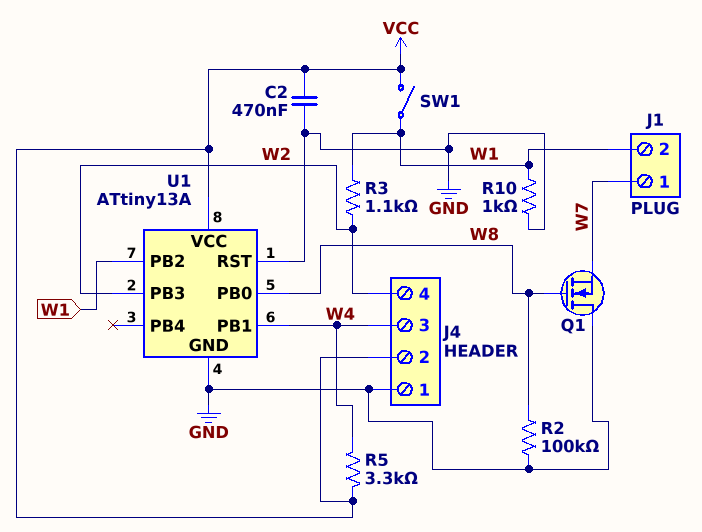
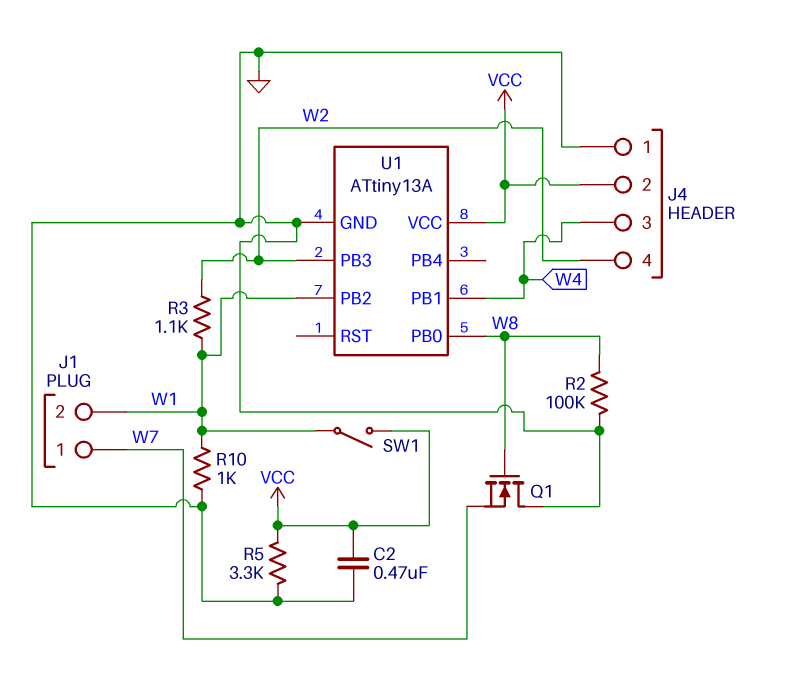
R5: 3.3k (VCC, W4) -> 3.3k (GND, VCC)
U1 pin RST: GND -> none

